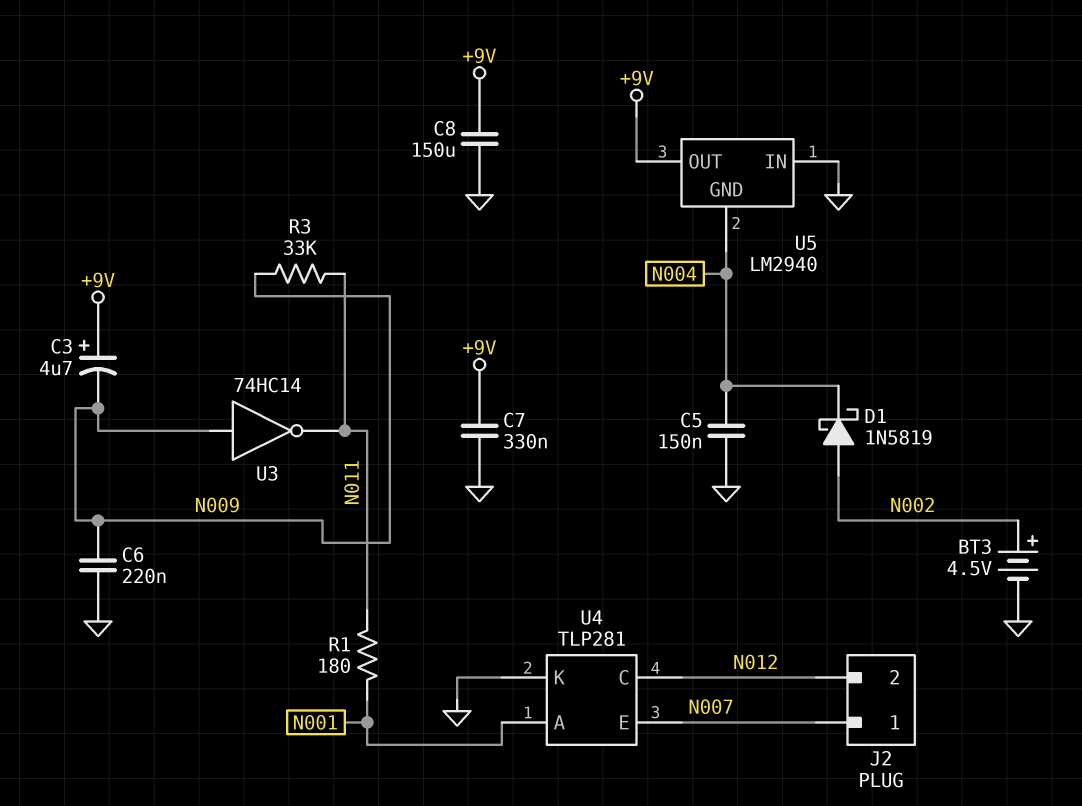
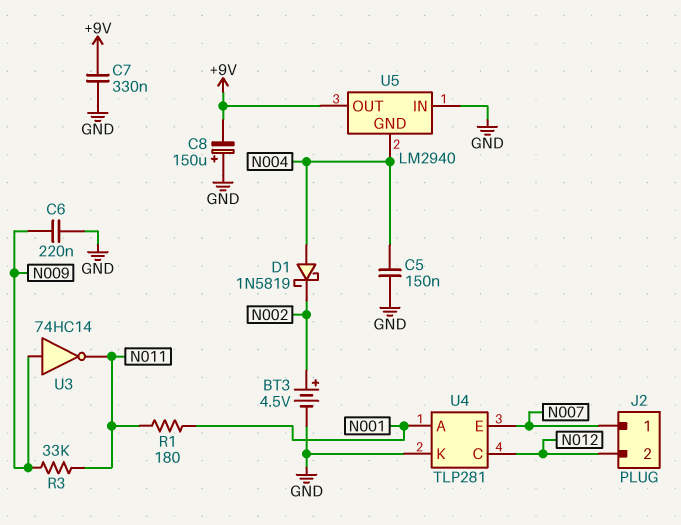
C3: 4.7uF (plus +9V, minus N009) -> none
C8: 150uF (+9V, GND) -> 150uF (plus GND, minus +9V)
D1: schottky 1N5819 (A N002, K N004) -> schottky 1N5819 (A N004, K N002)

